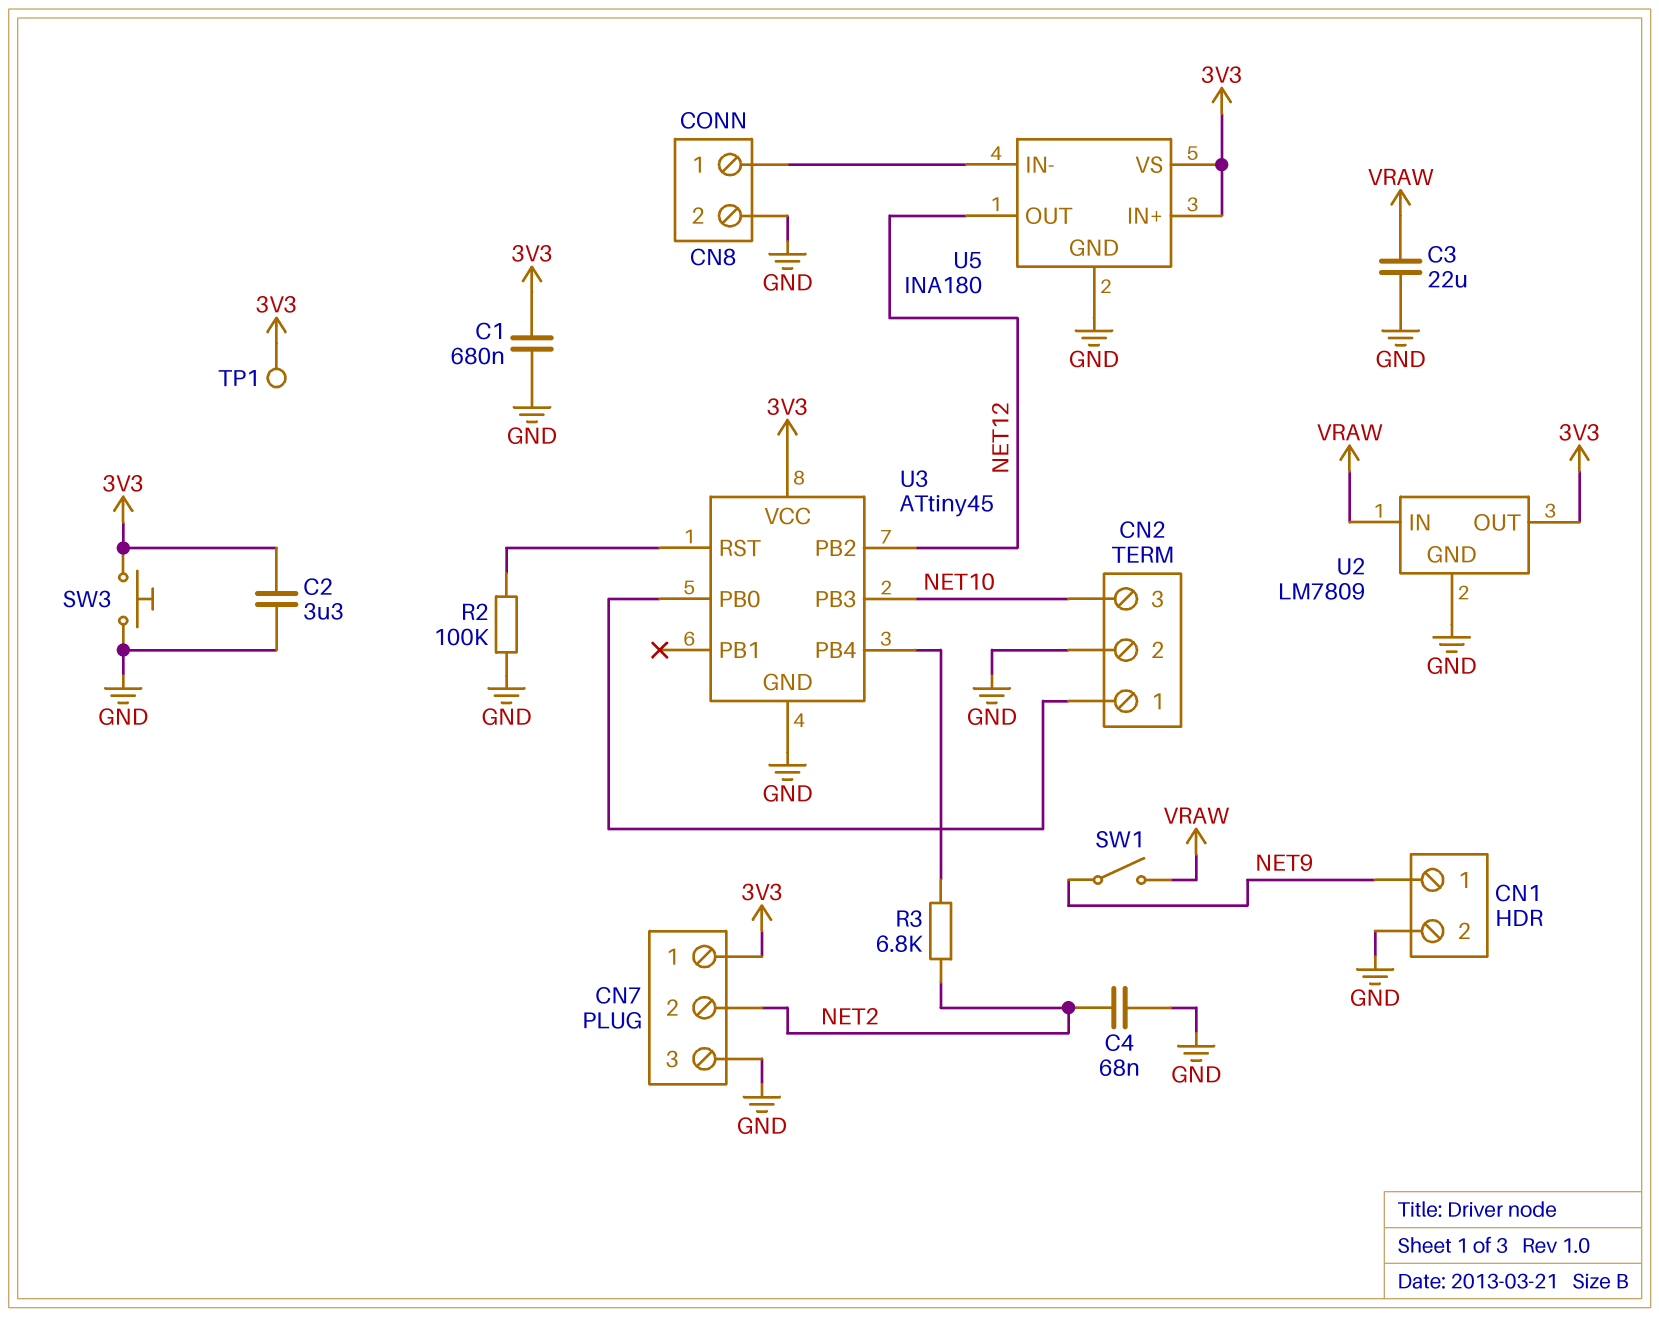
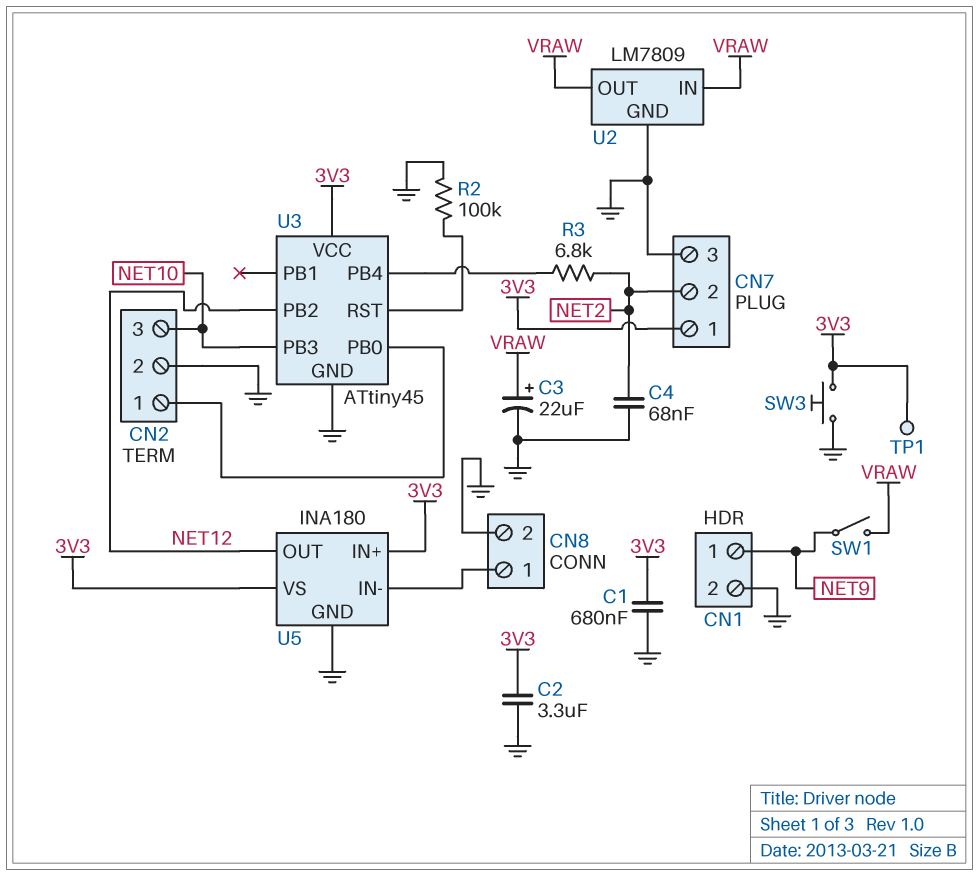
C3: 22uF (GND, VRAW) -> 22uF (plus VRAW, minus GND)
U2 pin OUT: 3V3 -> VRAW

